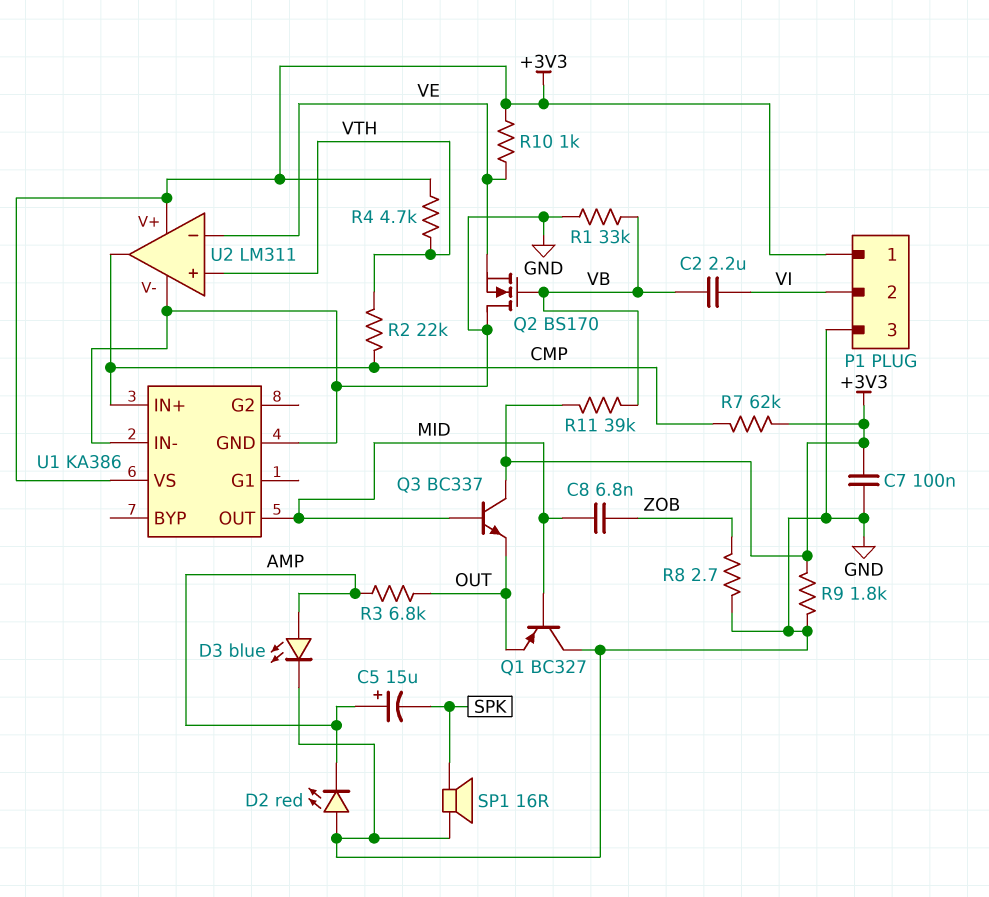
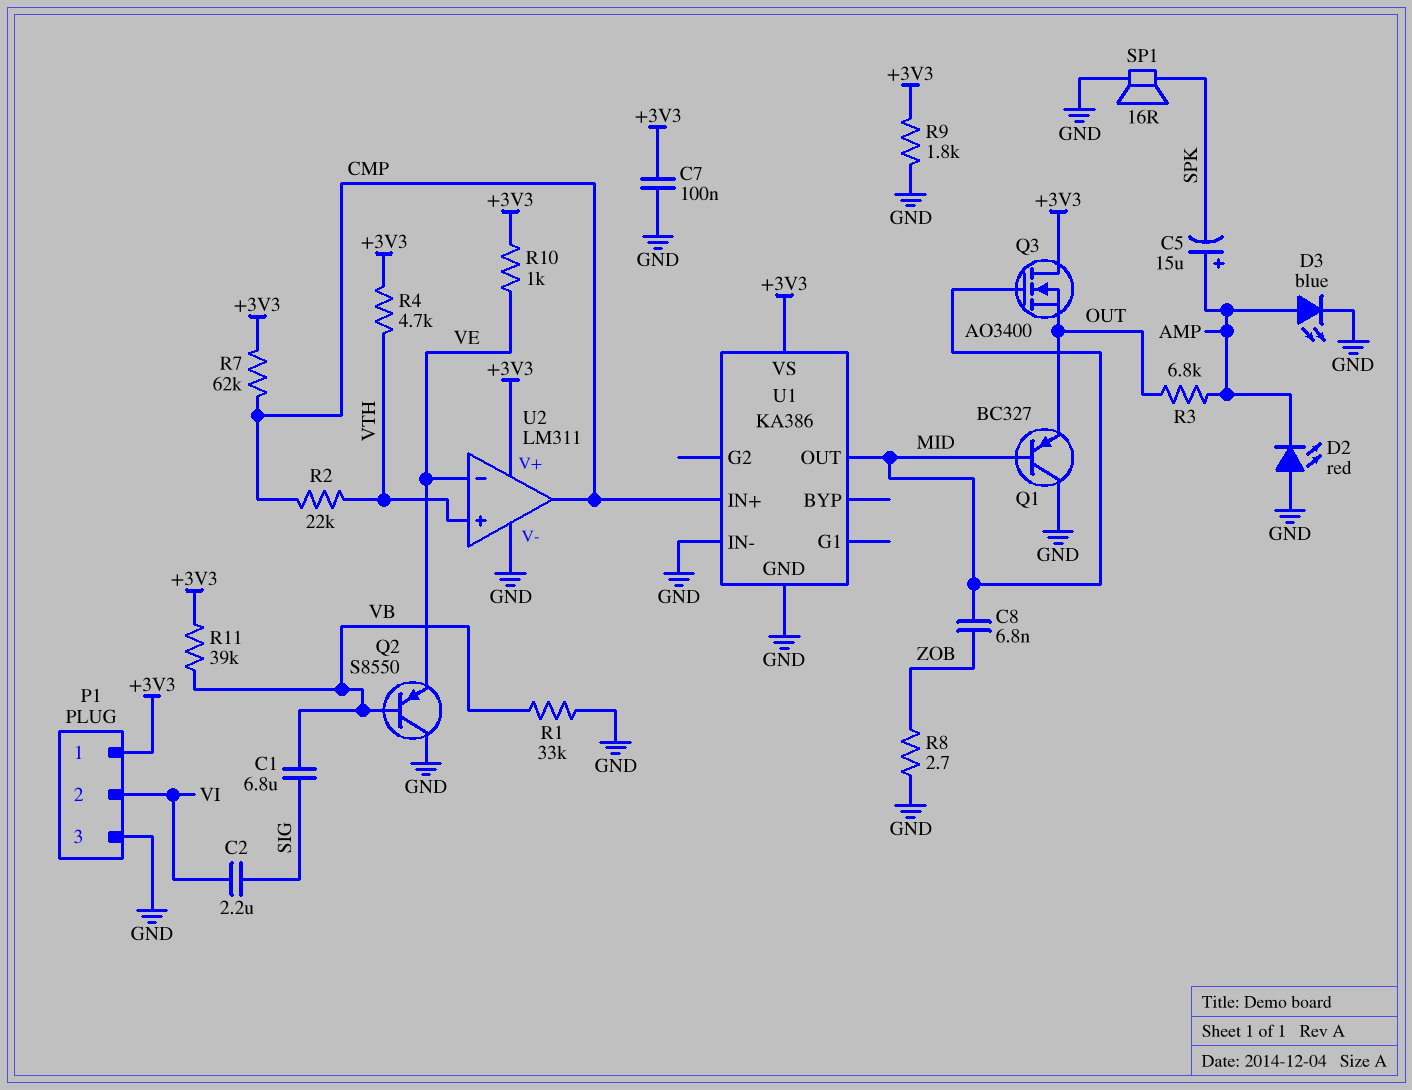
C1: none -> 6.8uF (SIG, VB)
C2: 2.2uF (VB, VI) -> 2.2uF (SIG, VI)
Q2: NMOS BS170 (G VB, D GND, S VE) -> PNP S8550 (B VB, C GND, E VE)
Q3: NPN BC337 (B MID, C +3V3, E OUT) -> NMOS AO3400 (G MID, D +3V3, S OUT)

